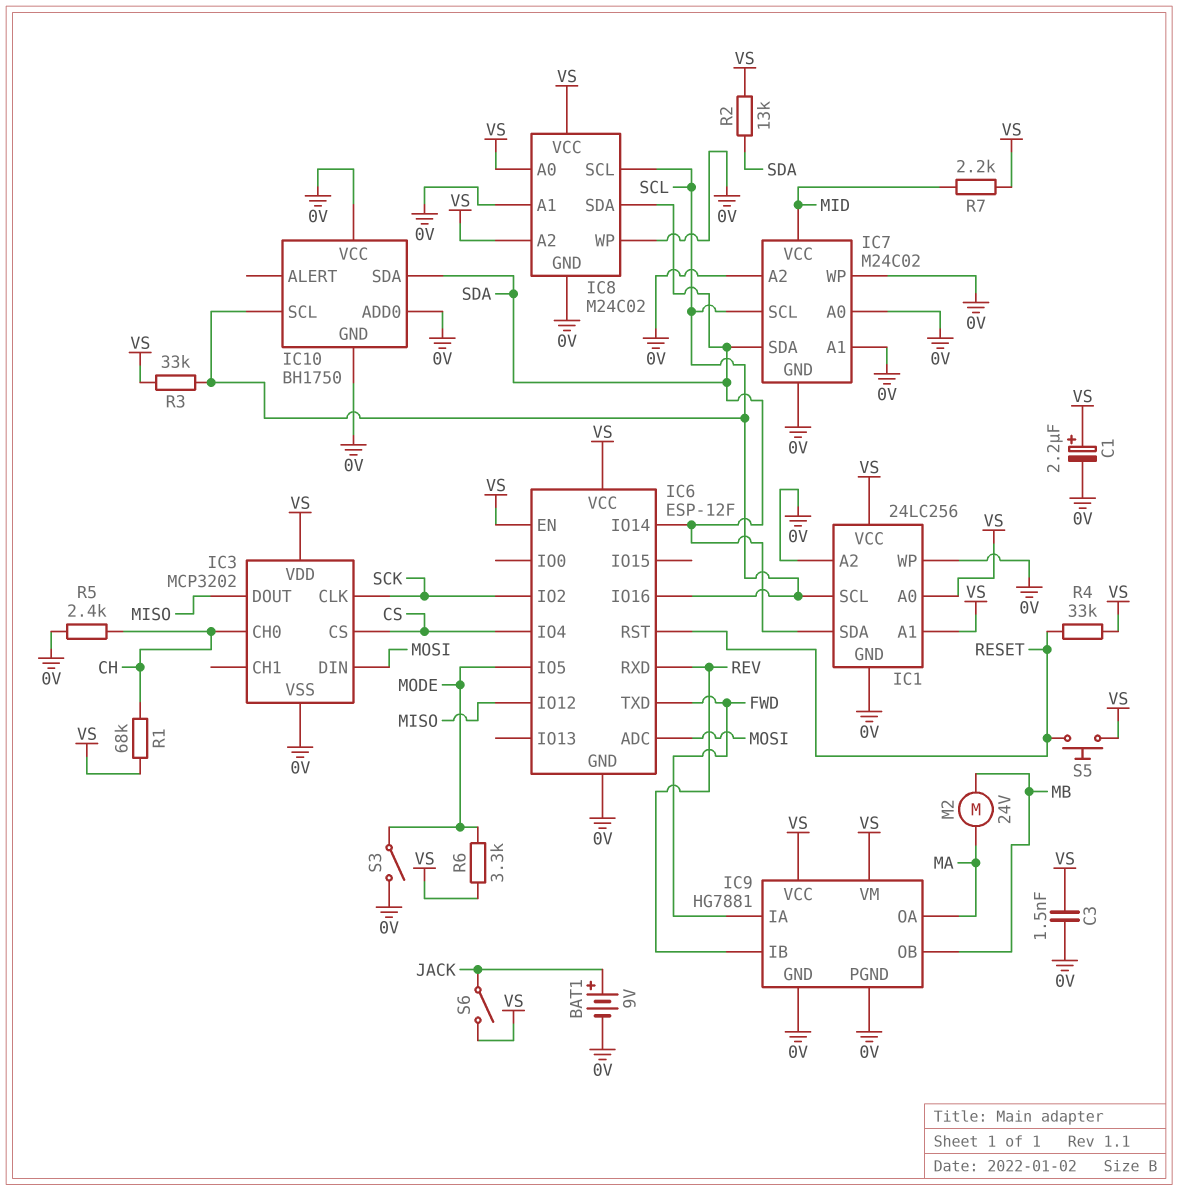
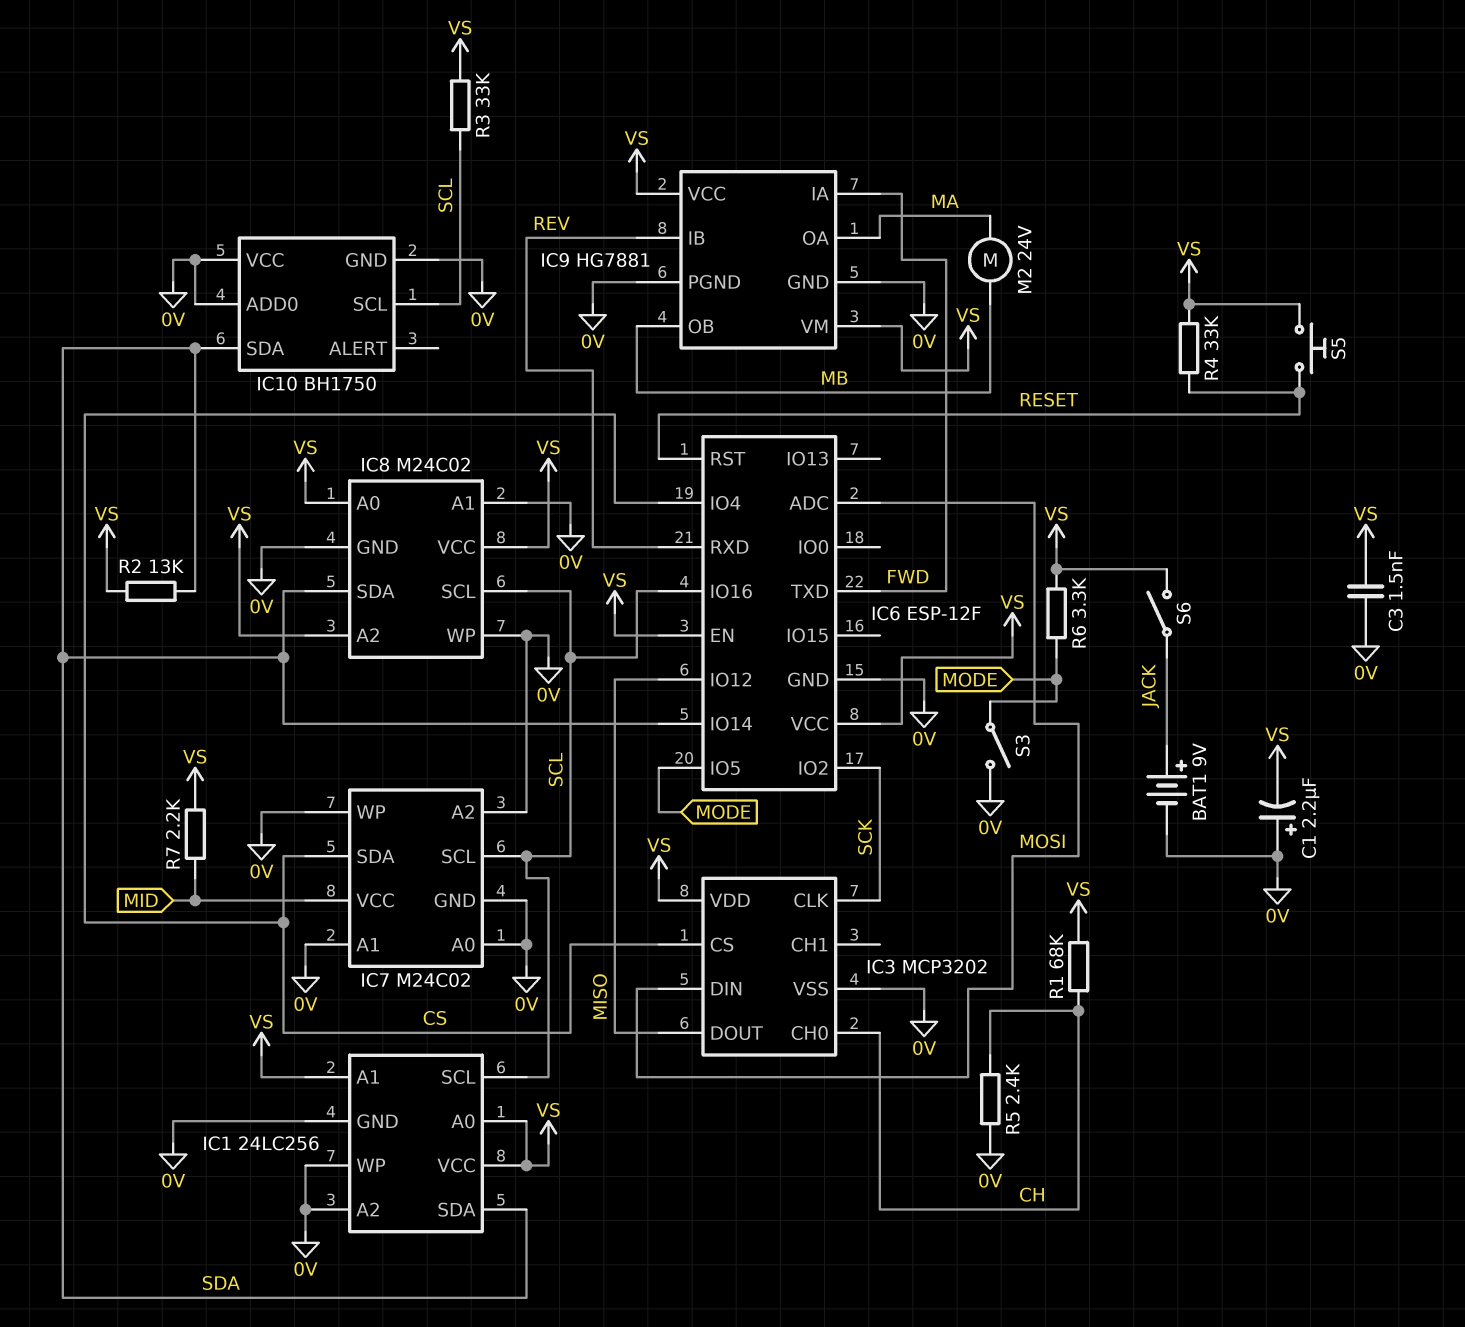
C1: 2.2uF (plus VS, minus 0V) -> 2.2uF (plus 0V, minus VS)
IC7 pin SDA: SDA -> CS

